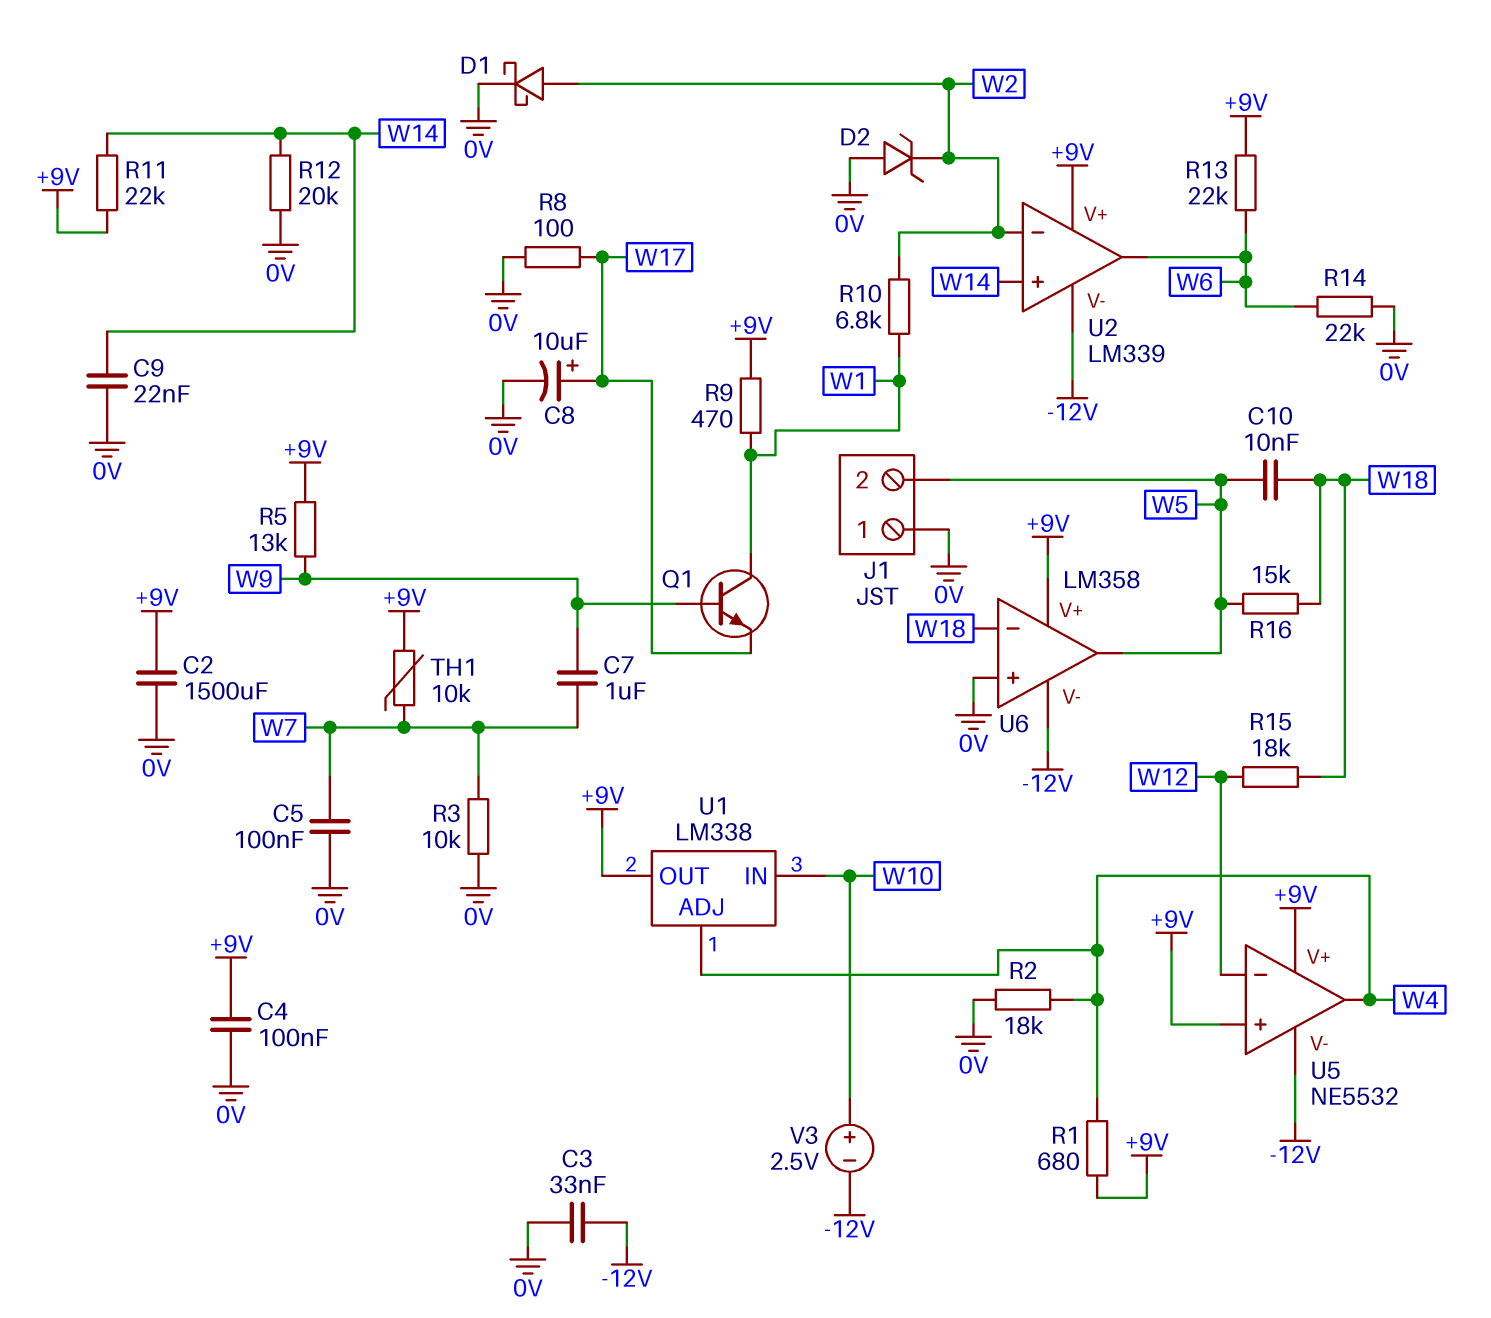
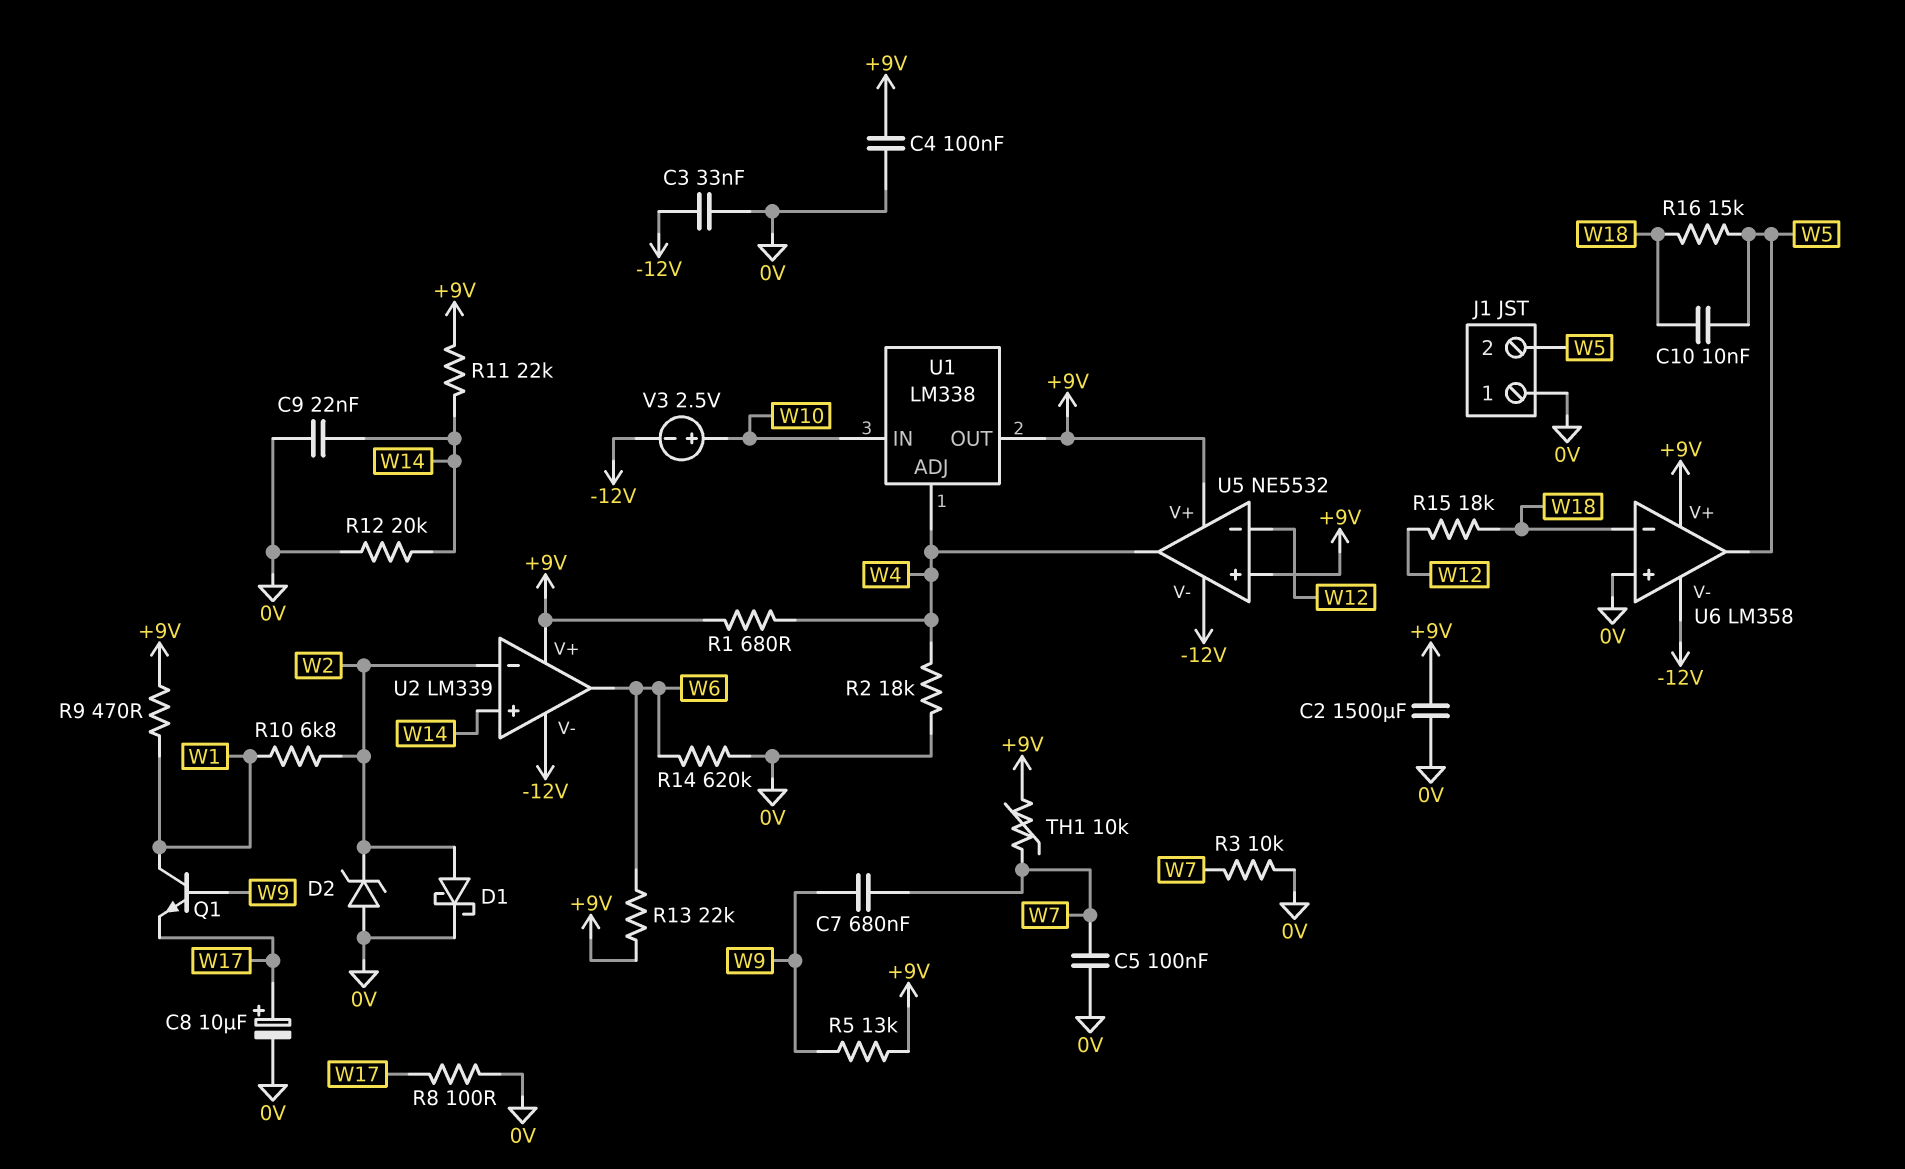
C7: 1uF (W7, W9) -> 680nF (W7, W9)
R14: 22k (0V, W6) -> 620k (0V, W6)

